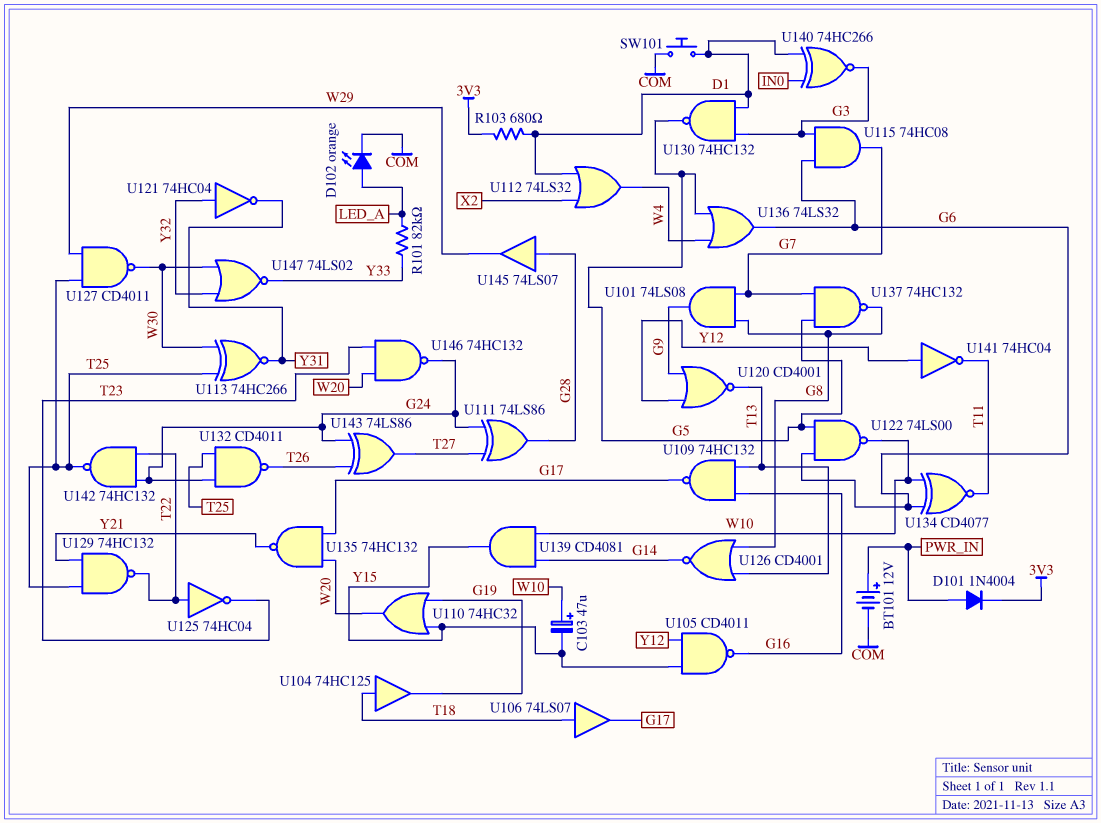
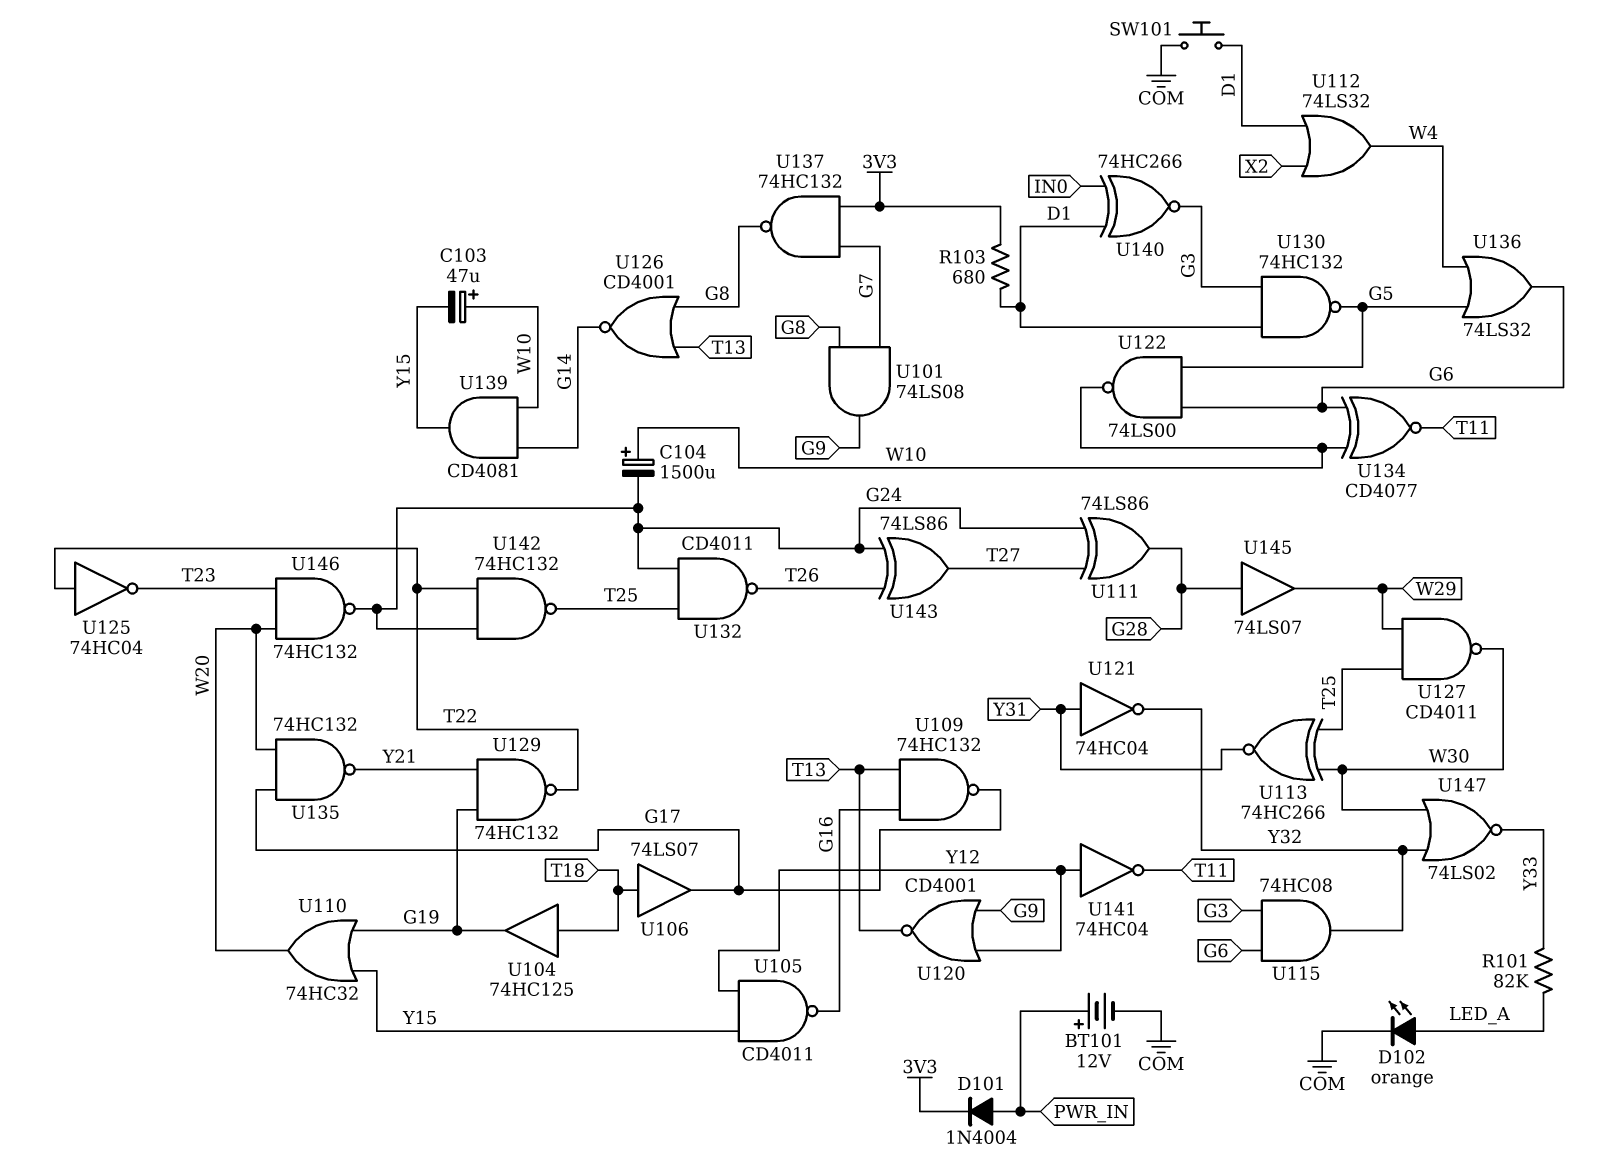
C104: none -> 1500uF (plus W10, minus G24)
U115: AND 74HC08 (in G3, in G6, out G7) -> AND 74HC08 (in G3, in G6, out Y32)
U121: NOT 74HC04 (in Y32, out Y31) -> NOT 74HC04 (in Y31, out Y32)
U129: NAND 74HC132 (in T25, in Y21, out T22) -> NAND 74HC132 (in G19, in Y21, out T22)
U137: NAND 74HC132 (in G5, in G7, out G8) -> NAND 74HC132 (in 3V3, in G7, out G8)

